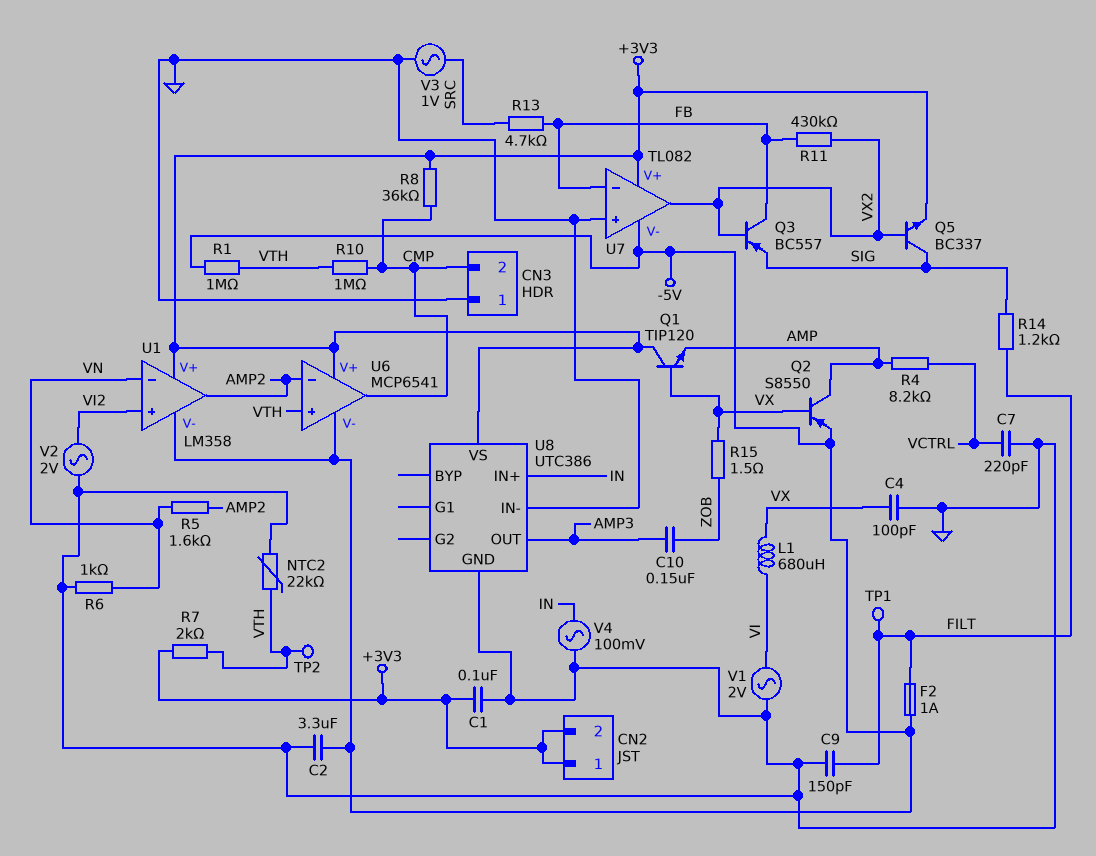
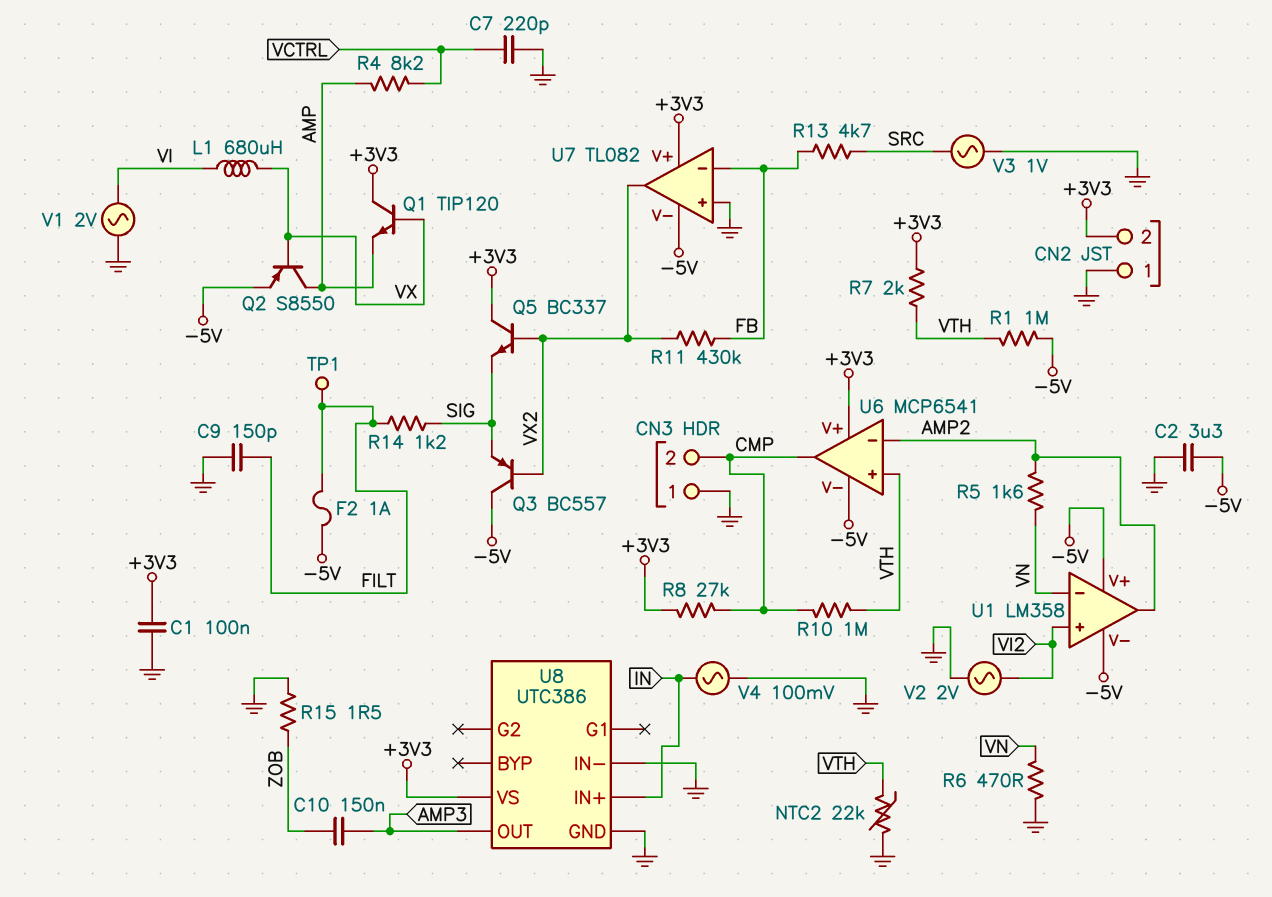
C4: 100pF (GND, VX) -> none
CN2 pin 1: +3V3 -> GND
Q3: PNP BC557 (B VX2, C FB, E SIG) -> PNP BC557 (B VX2, C -5V, E SIG)
Q5: NPN BC337 (B VX2, C SIG, E +3V3) -> NPN BC337 (B VX2, C +3V3, E SIG)
R6: 1k (GND, VN) -> 470 (GND, VN)
R8: 36k (+3V3, CMP) -> 27k (+3V3, CMP)
R15: 1.5 (VX, ZOB) -> 1.5 (GND, ZOB)
TP2: test point (VTH) -> none
U1 pin V+: +3V3 -> -5V

